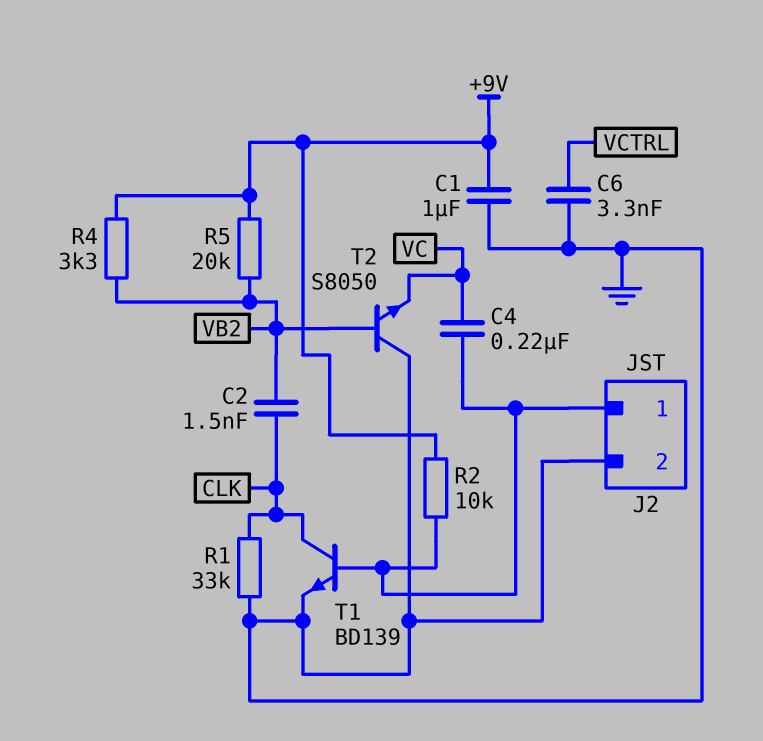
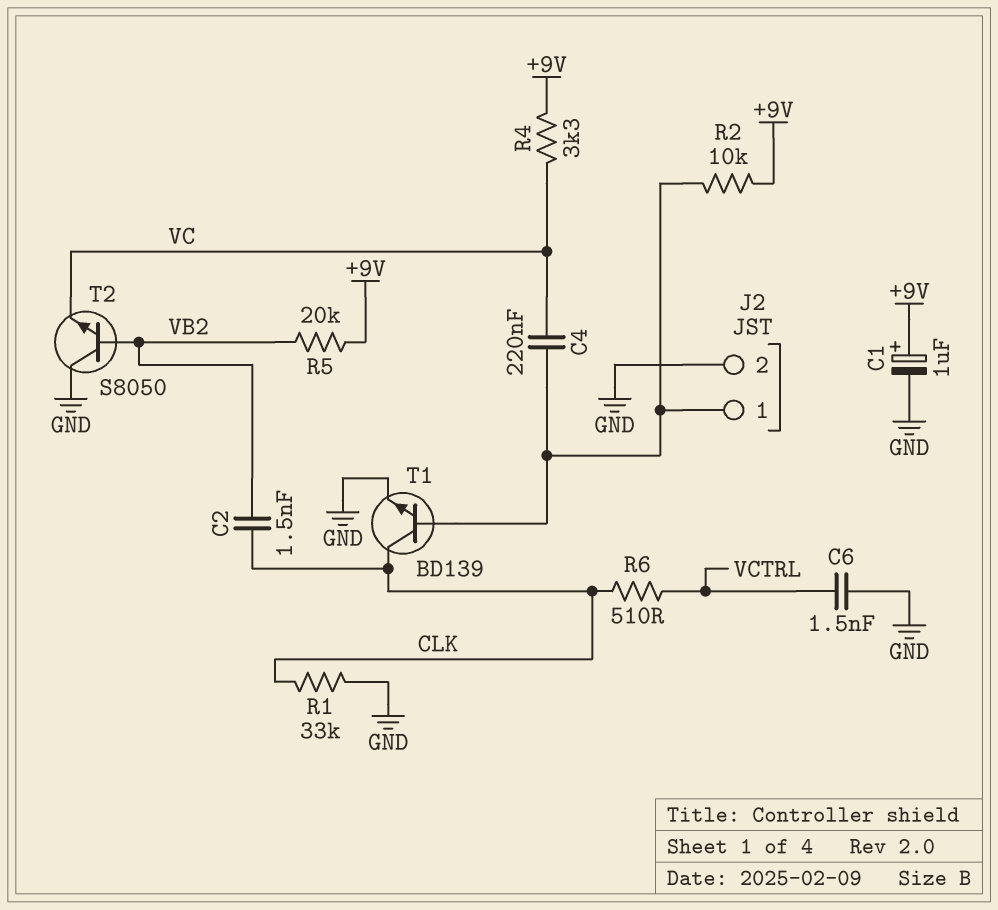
C1: 1uF (+9V, GND) -> 1uF (plus +9V, minus GND)
C6: 3.3nF (GND, VCTRL) -> 1.5nF (GND, VCTRL)
R4: 3.3k (+9V, VB2) -> 3.3k (+9V, VC)
R6: none -> 510 (CLK, VCTRL)

